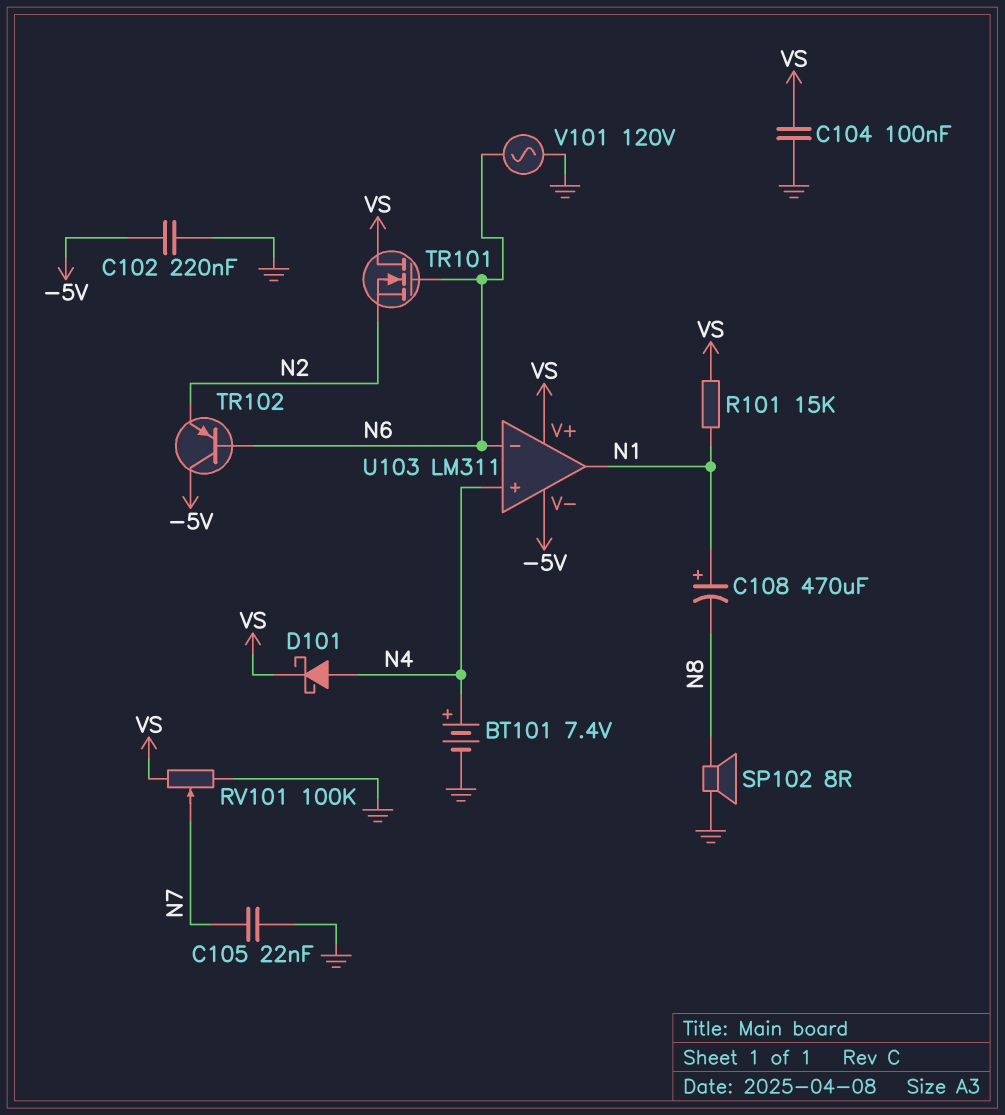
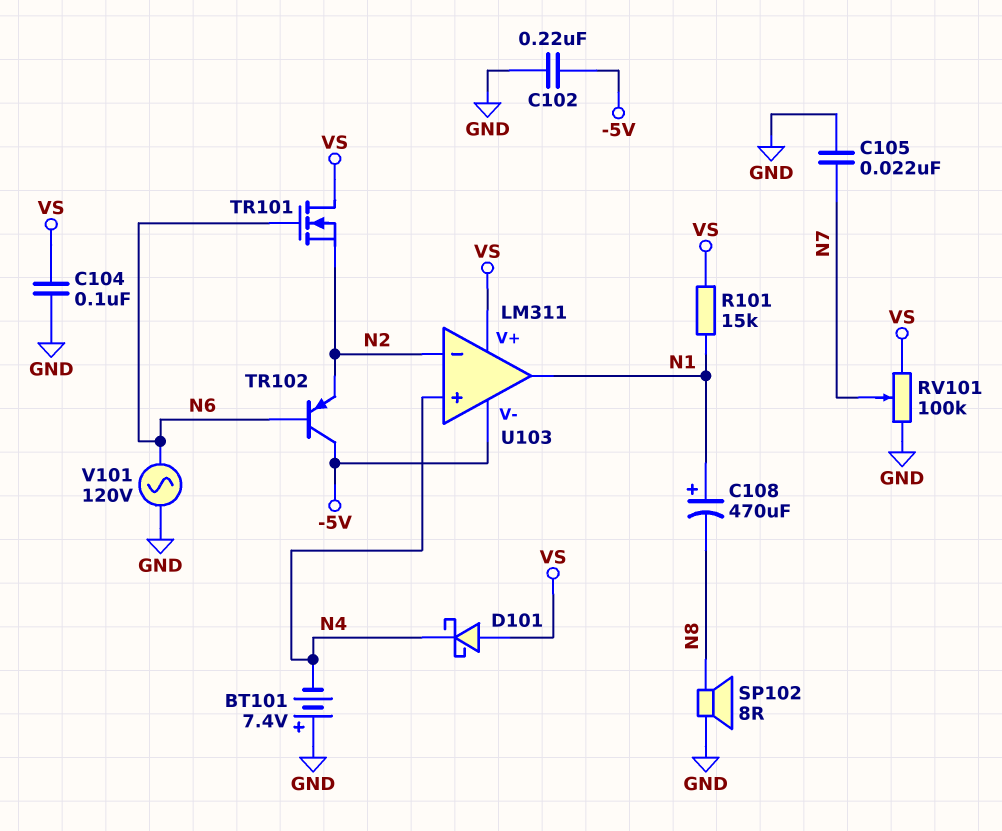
BT101: 7.4V (plus N4, minus GND) -> 7.4V (plus GND, minus N4)
D101: schottky (A N4, K VS) -> schottky (A VS, K N4)
U103 pin in-: N6 -> N2

